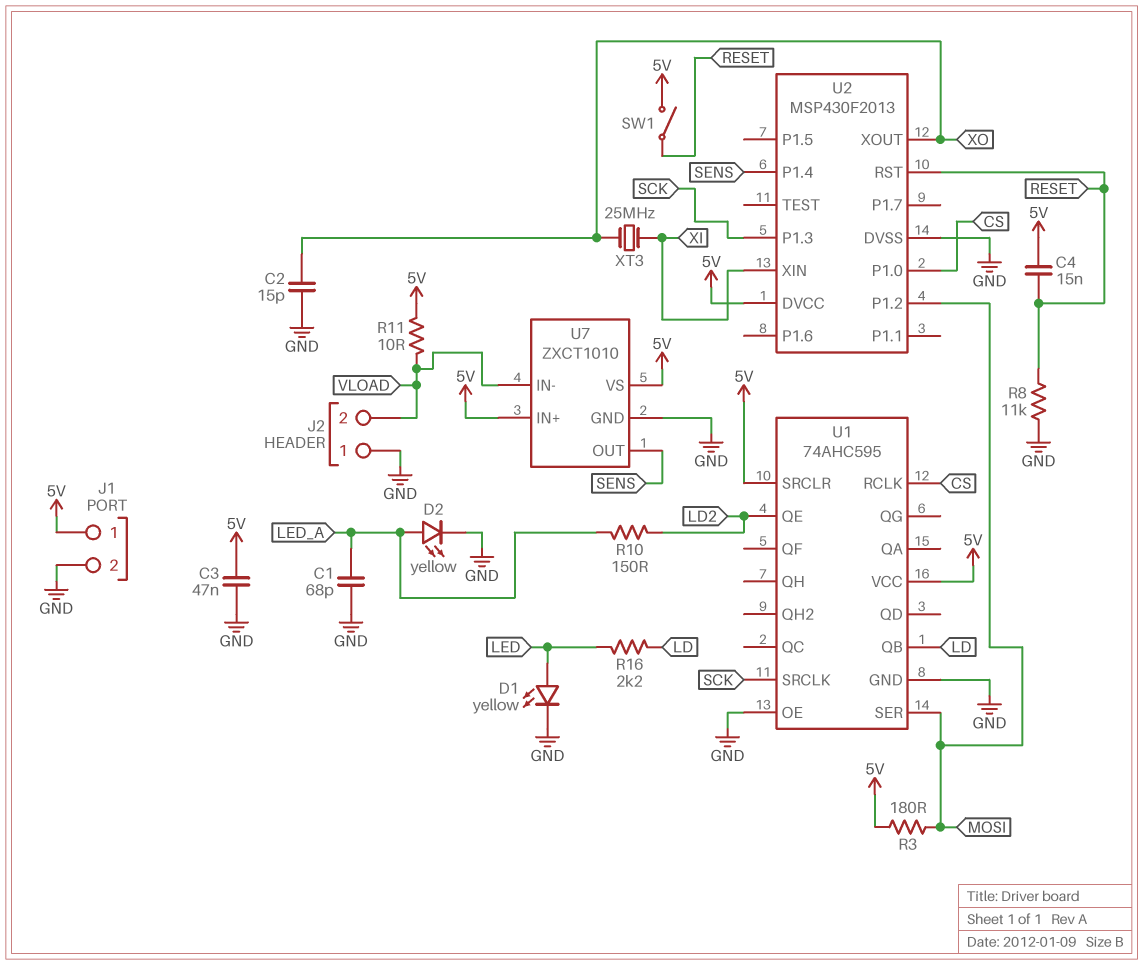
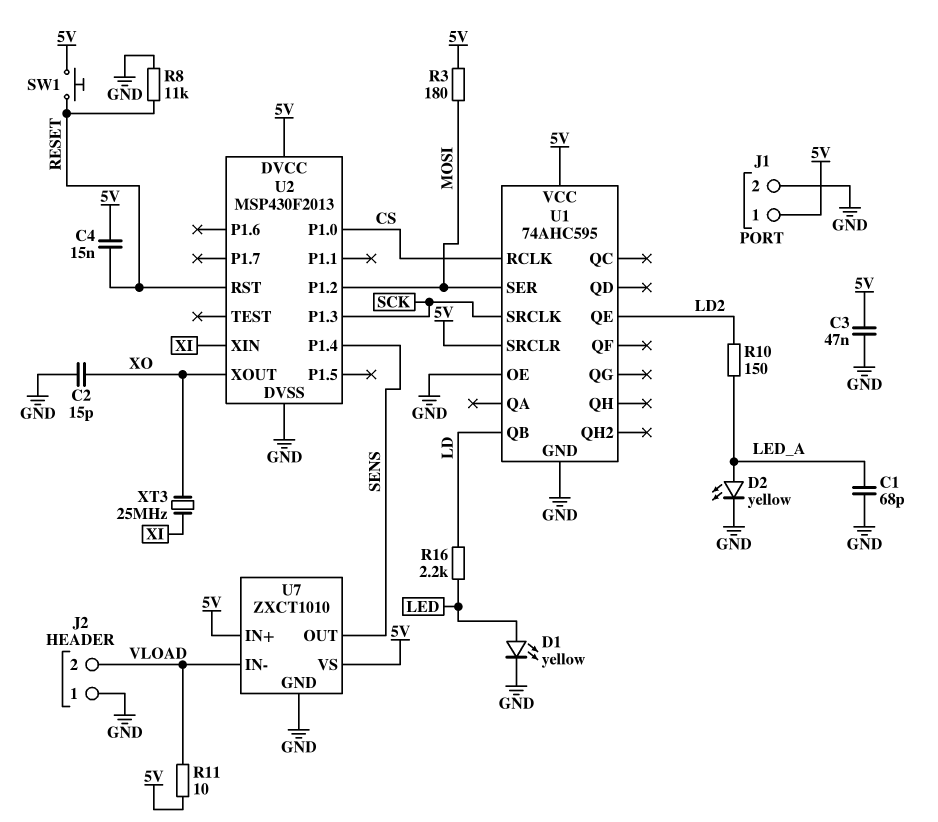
SW1: switch (5V, RESET) -> button (5V, RESET)

